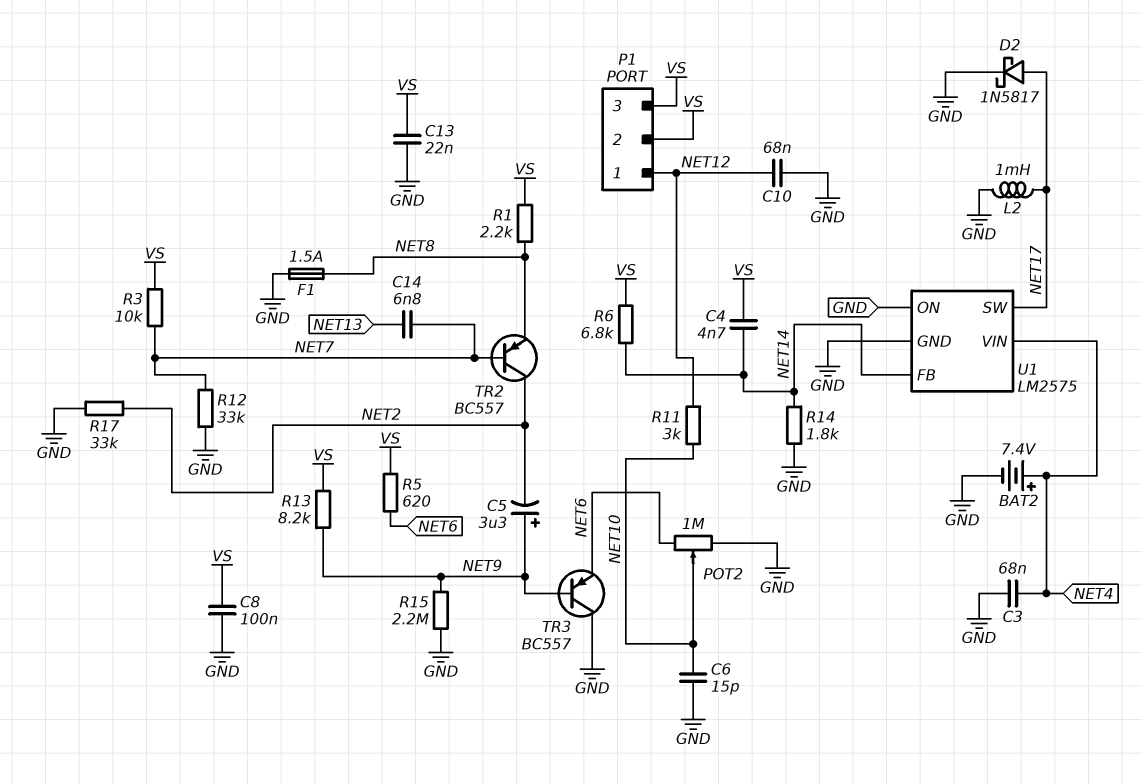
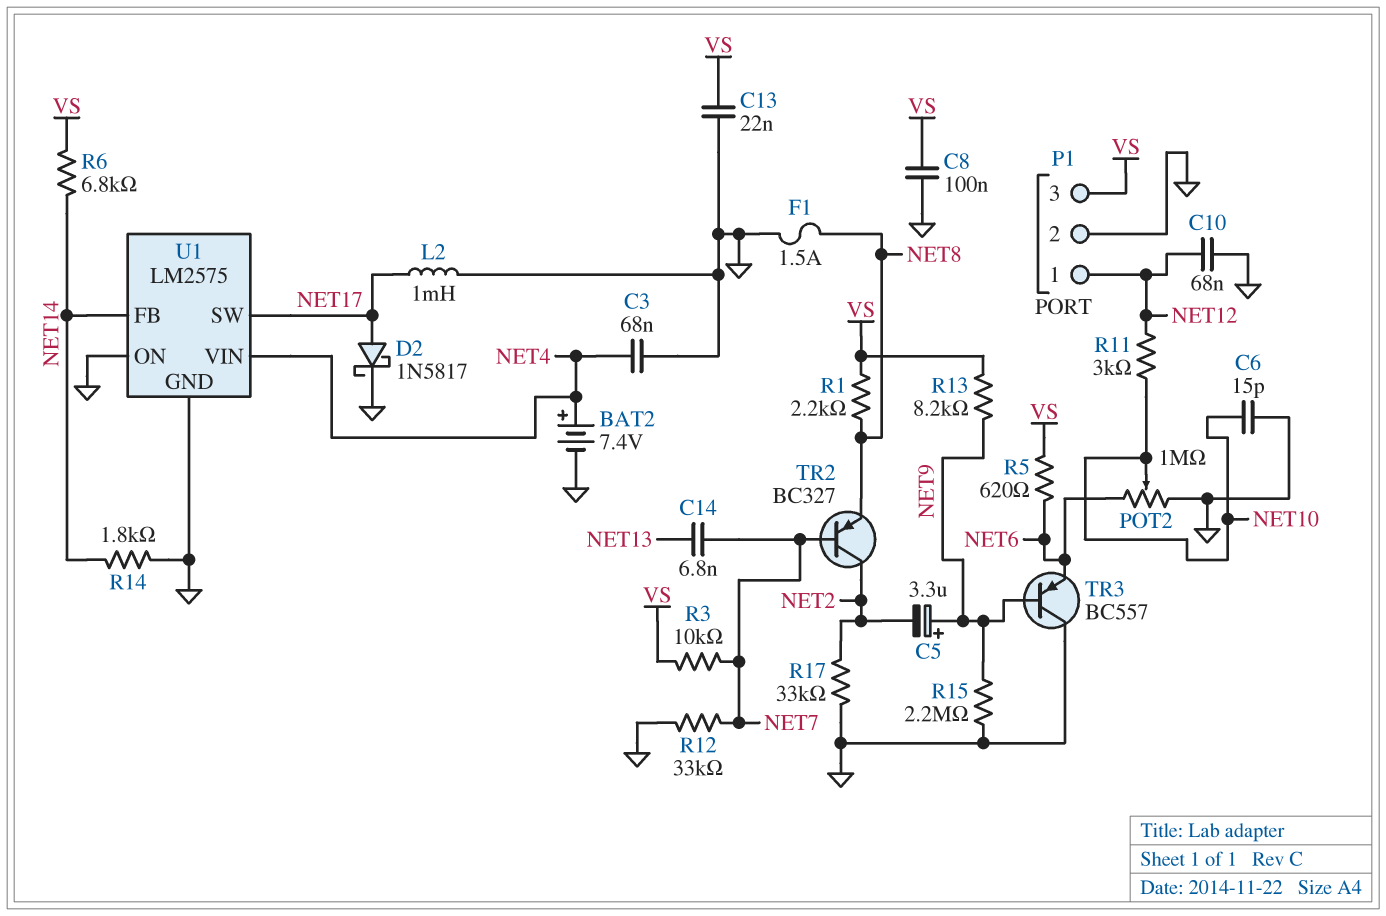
C4: 4.7nF (NET14, VS) -> none
P1 pin 2: VS -> GND
TR2: PNP BC557 (B NET7, C NET2, E NET8) -> PNP BC327 (B NET7, C NET2, E NET8)

